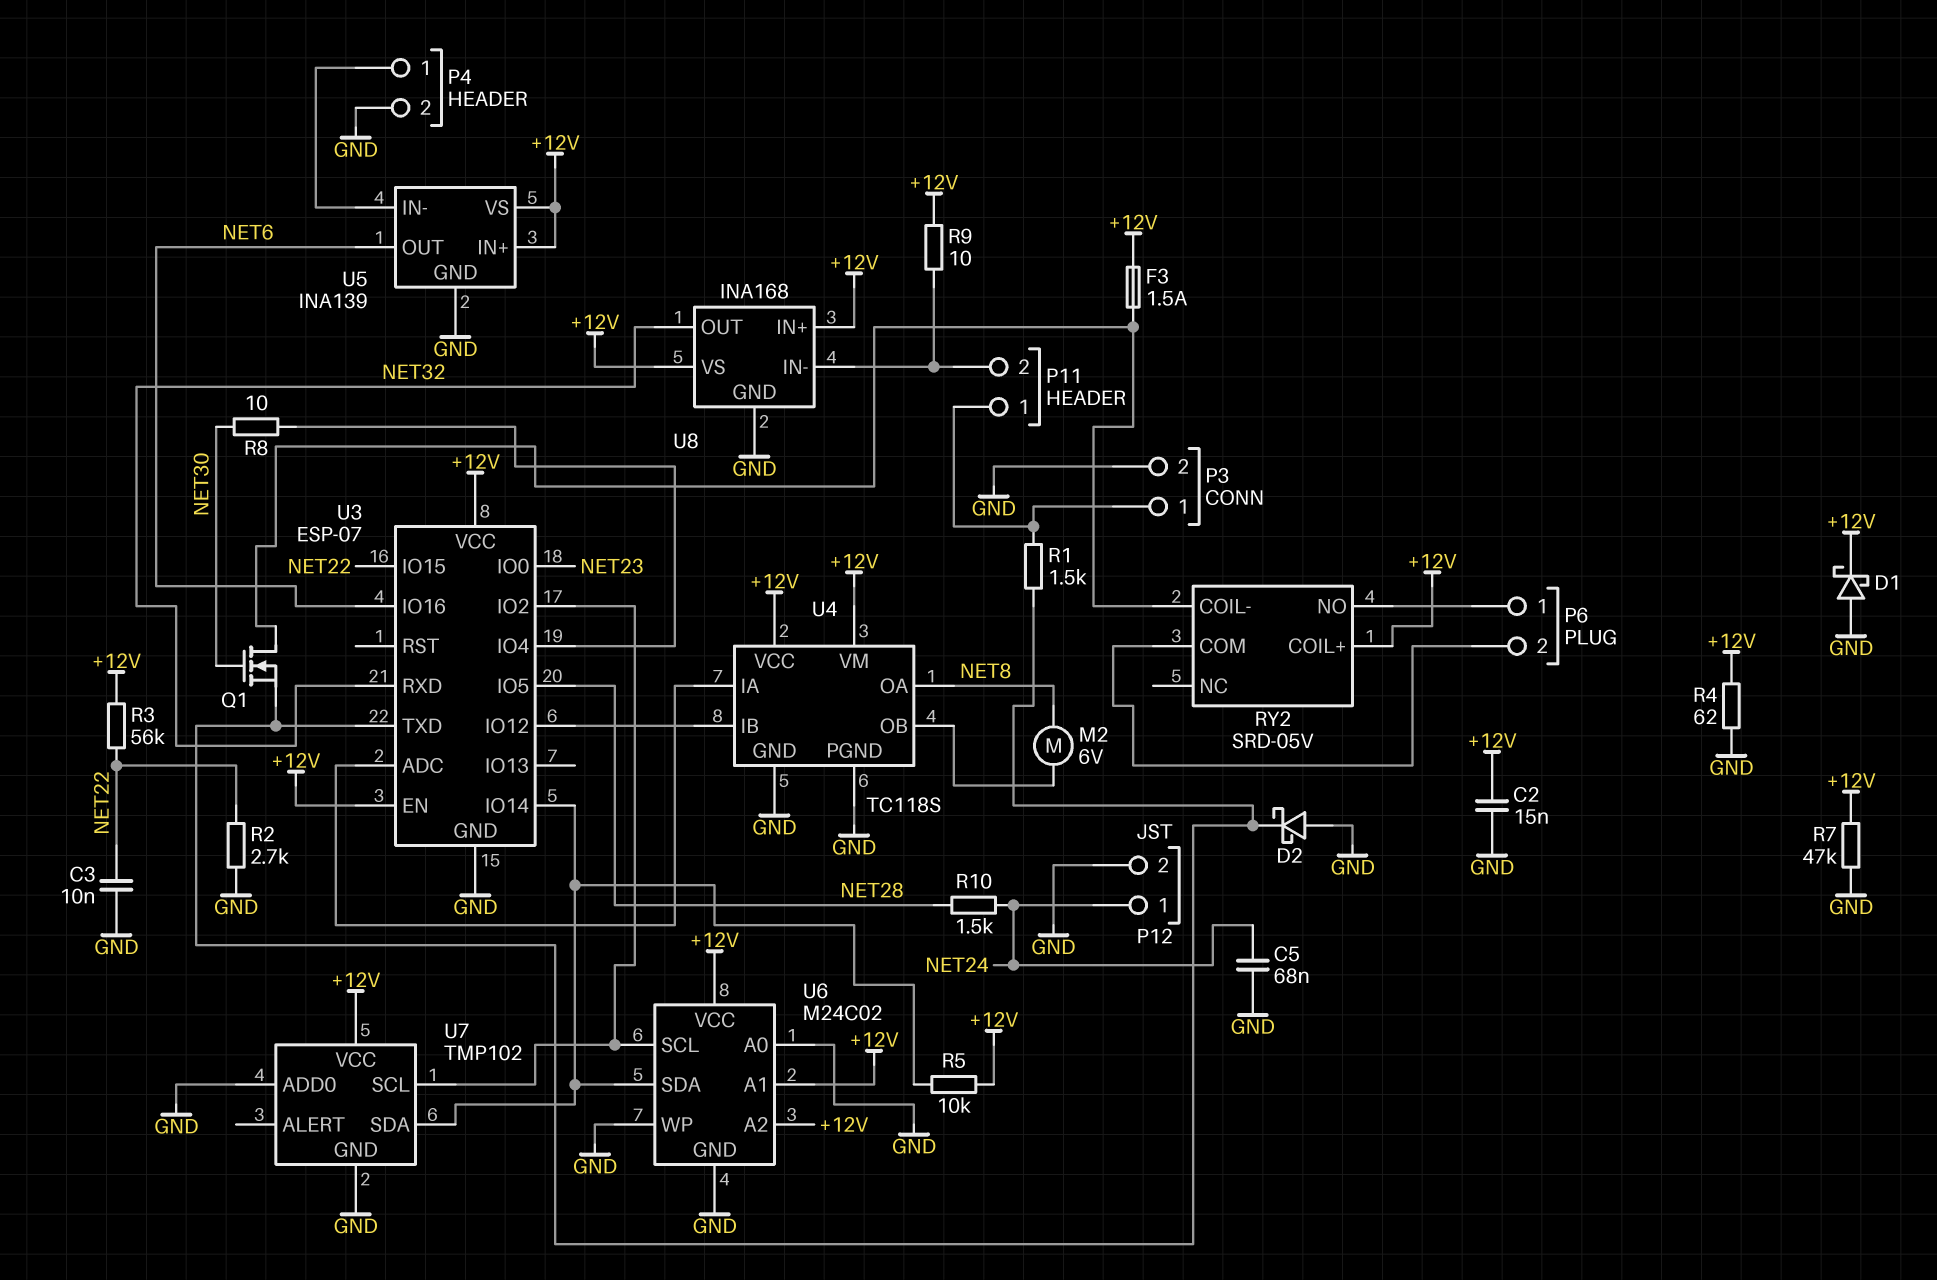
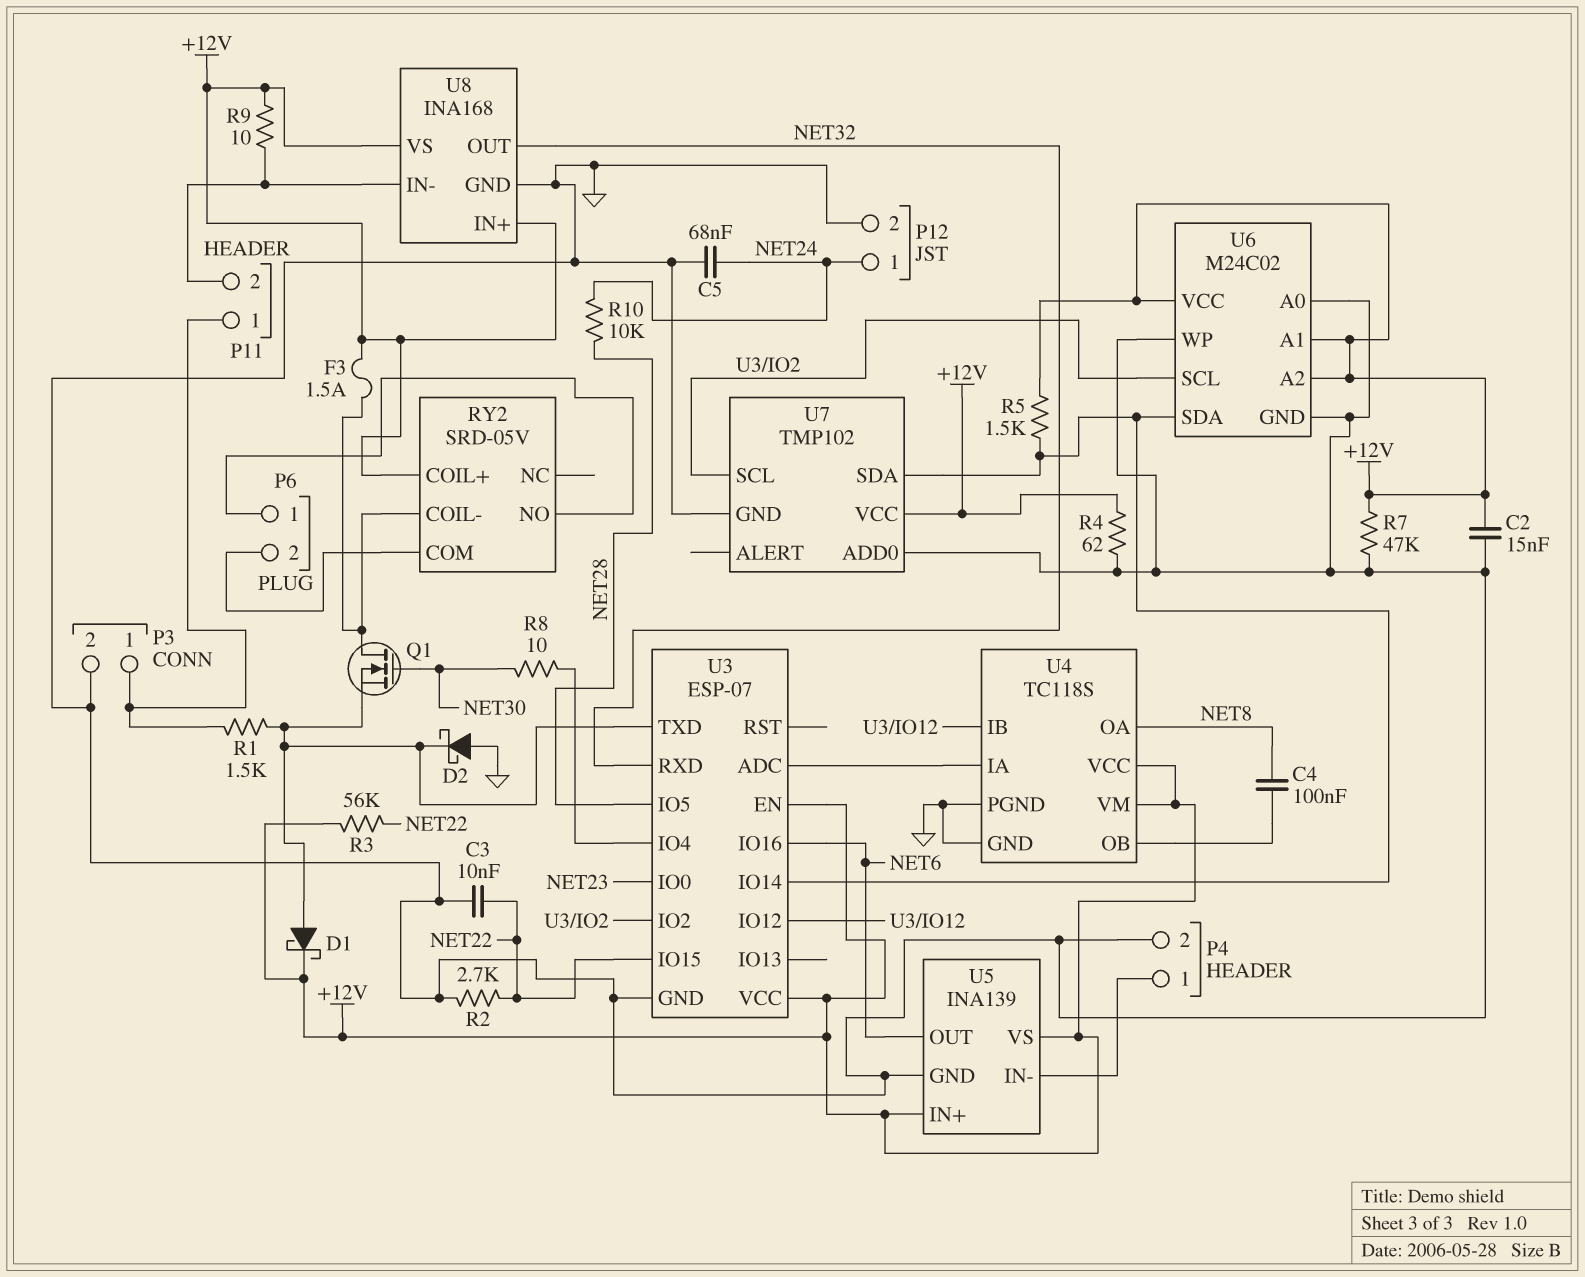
C4: none -> 100nF (NET8, U4/OB)
D1: schottky (A GND, K +12V) -> schottky (A U3/TXD, K +12V)
M2: motor 6V (NET8, U4/OB) -> none
R5: 10k (+12V, U3/IO14) -> 1.5k (+12V, U3/IO14)
R10: 1.5k (NET24, NET28) -> 10k (NET24, NET28)

